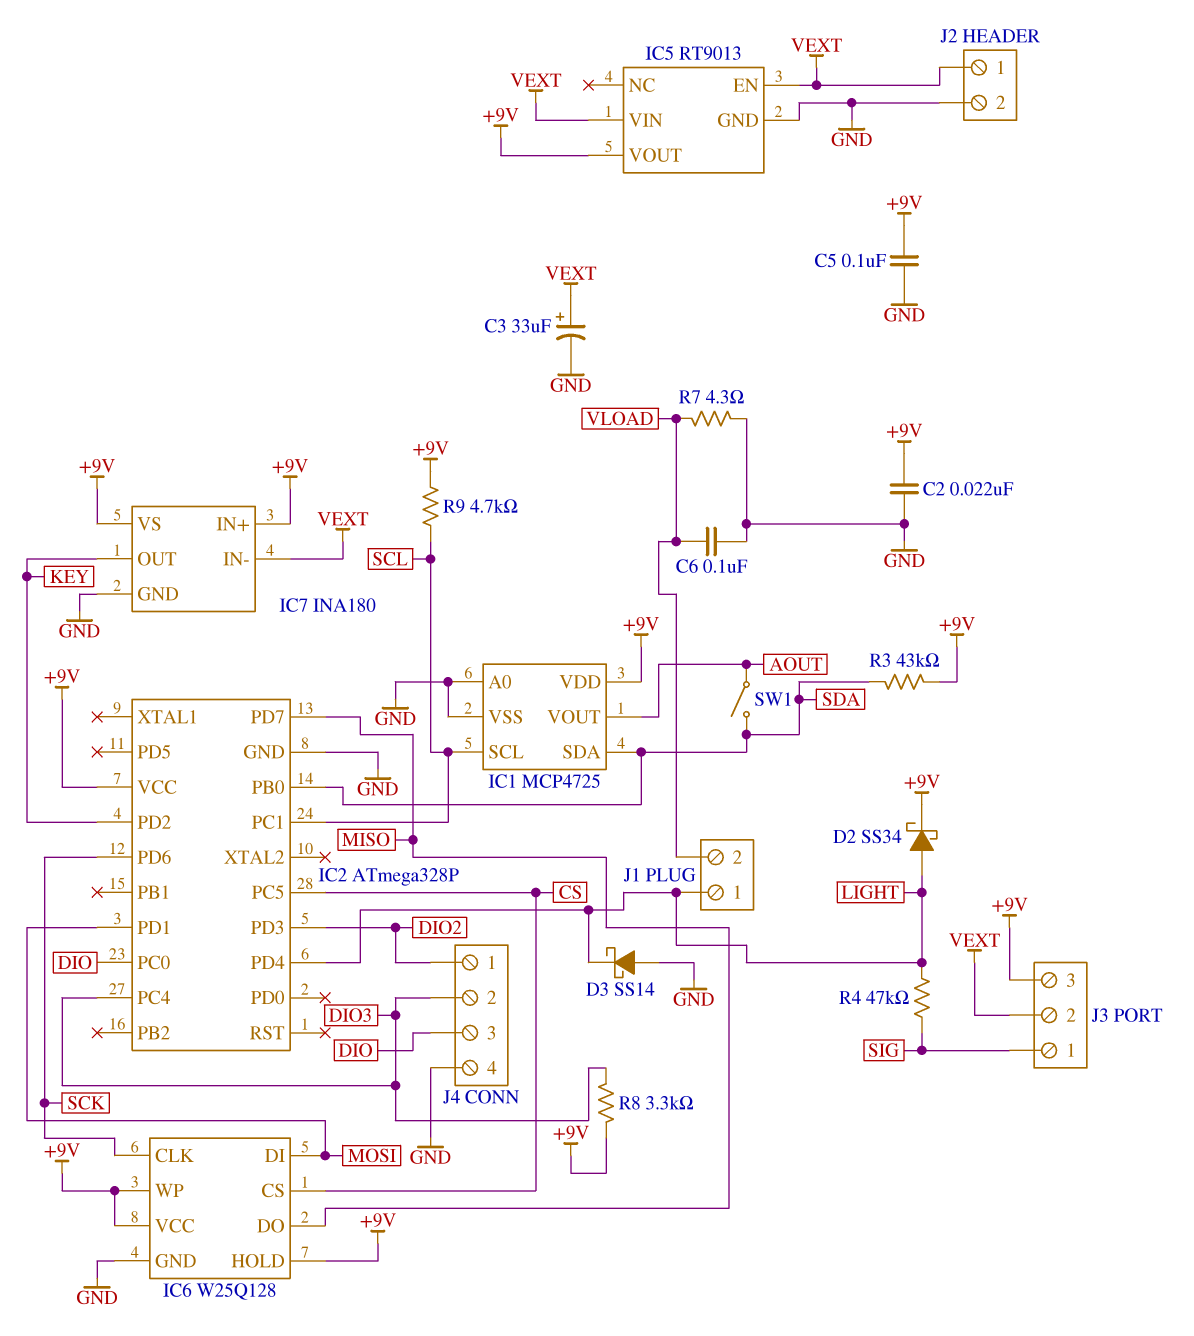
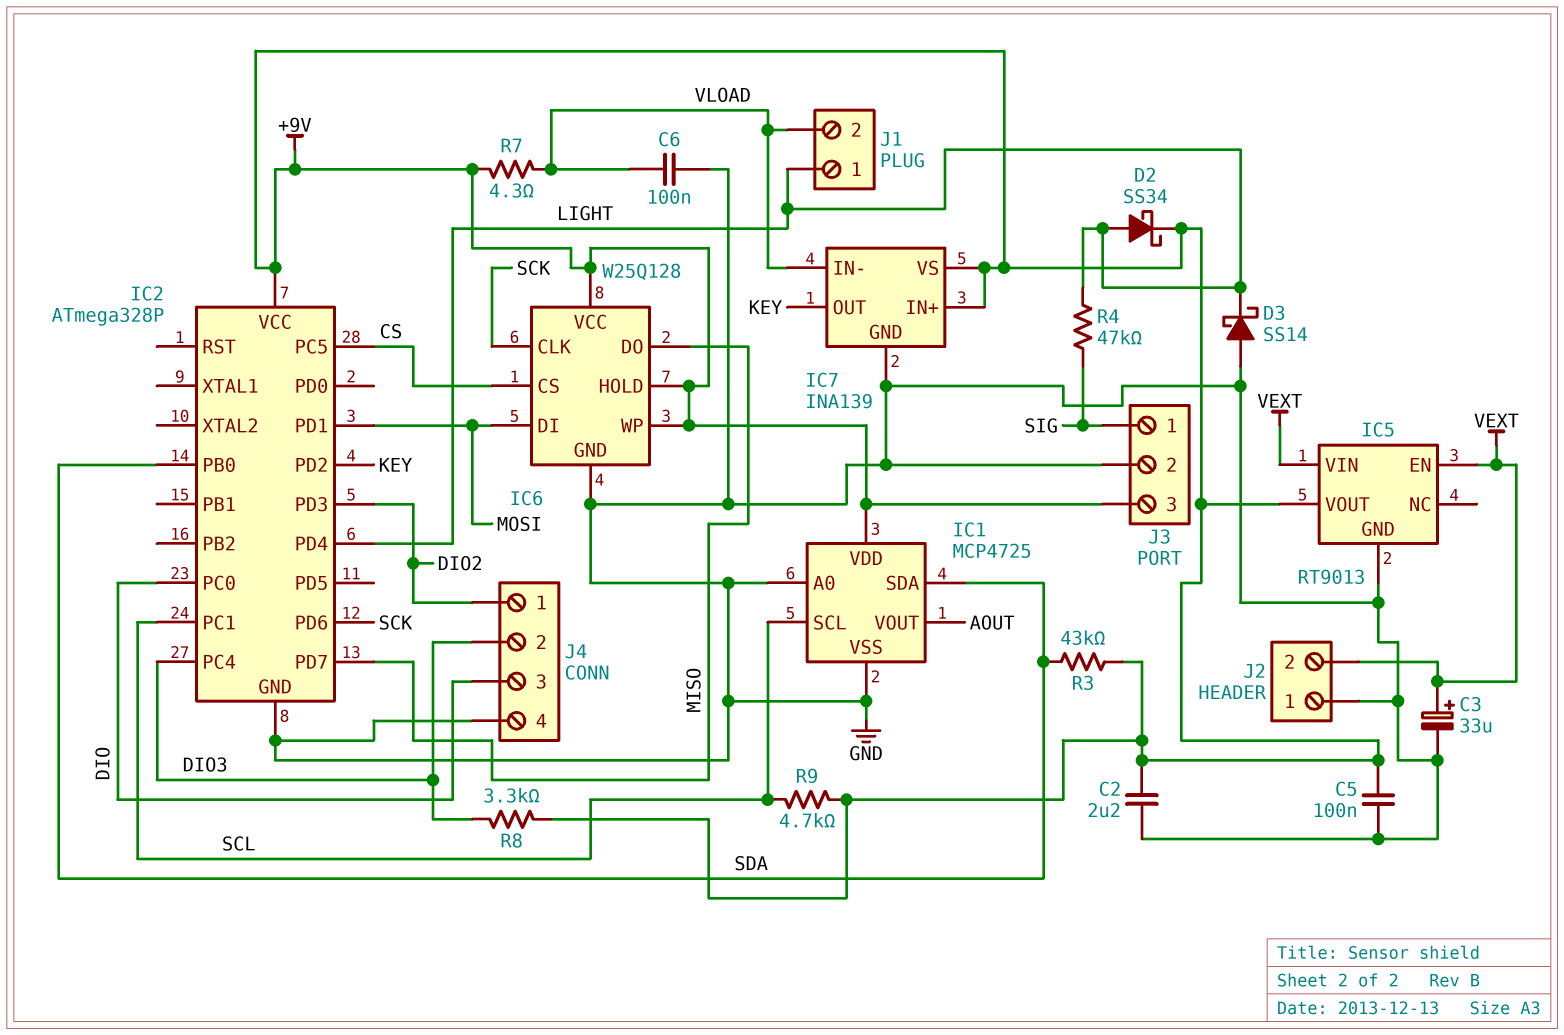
C2: 22nF (+9V, GND) -> 2.2uF (+9V, GND)
IC7: INA180 -> INA139
IC7 pin IN-: VEXT -> VLOAD
J2 pin 1: VEXT -> GND
J2 pin 2: GND -> VEXT
J3 pin 2: VEXT -> GND
R7: 4.3 (GND, VLOAD) -> 4.3 (+9V, VLOAD)
SW1: switch (AOUT, SDA) -> none

